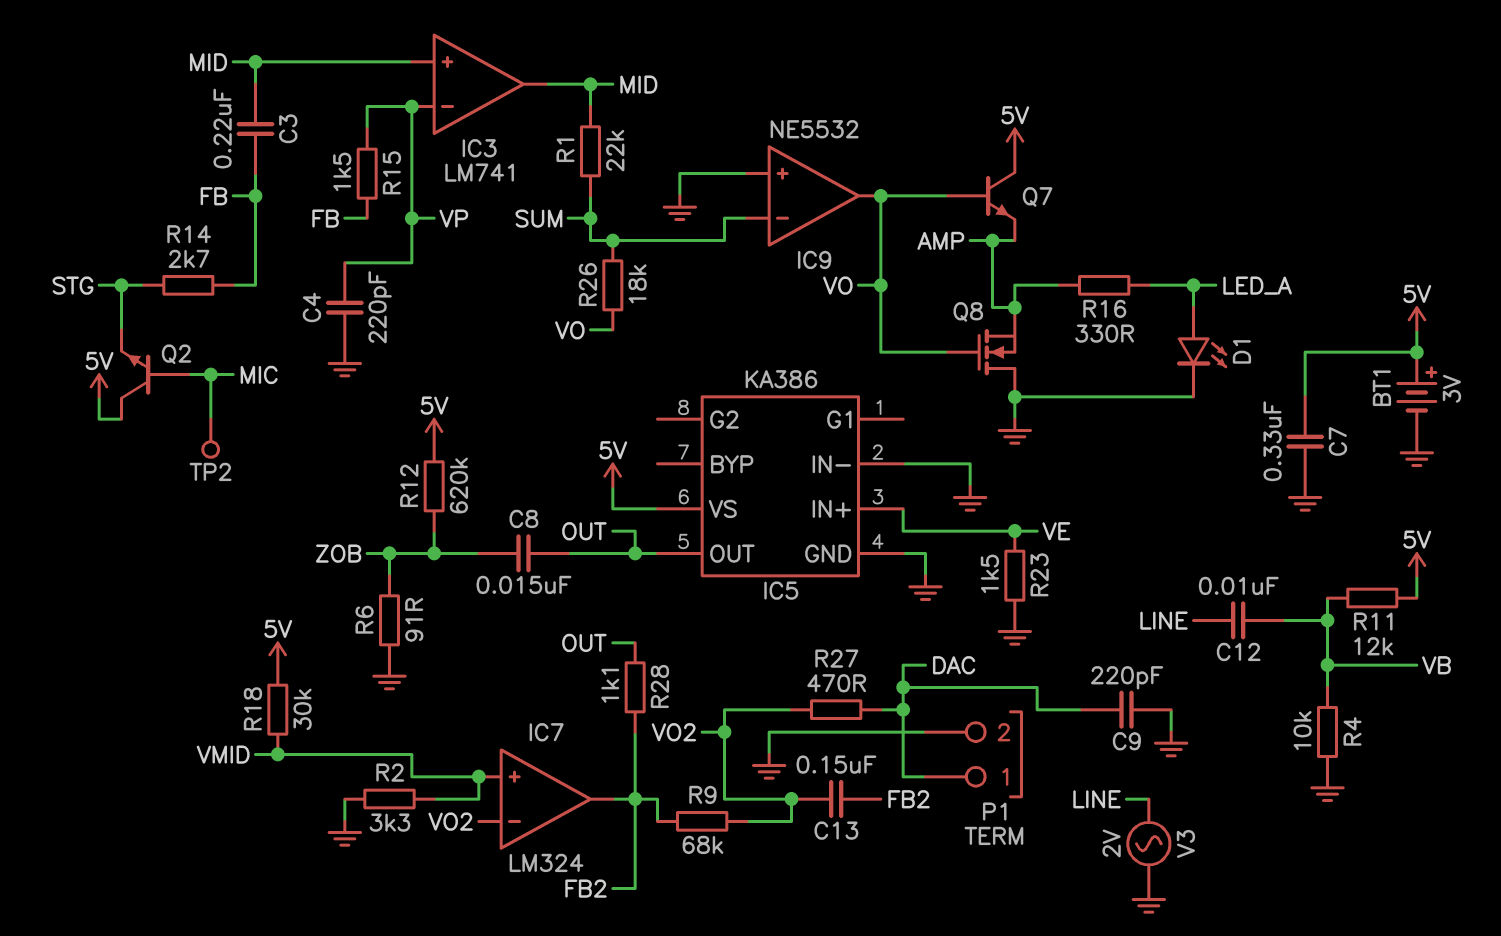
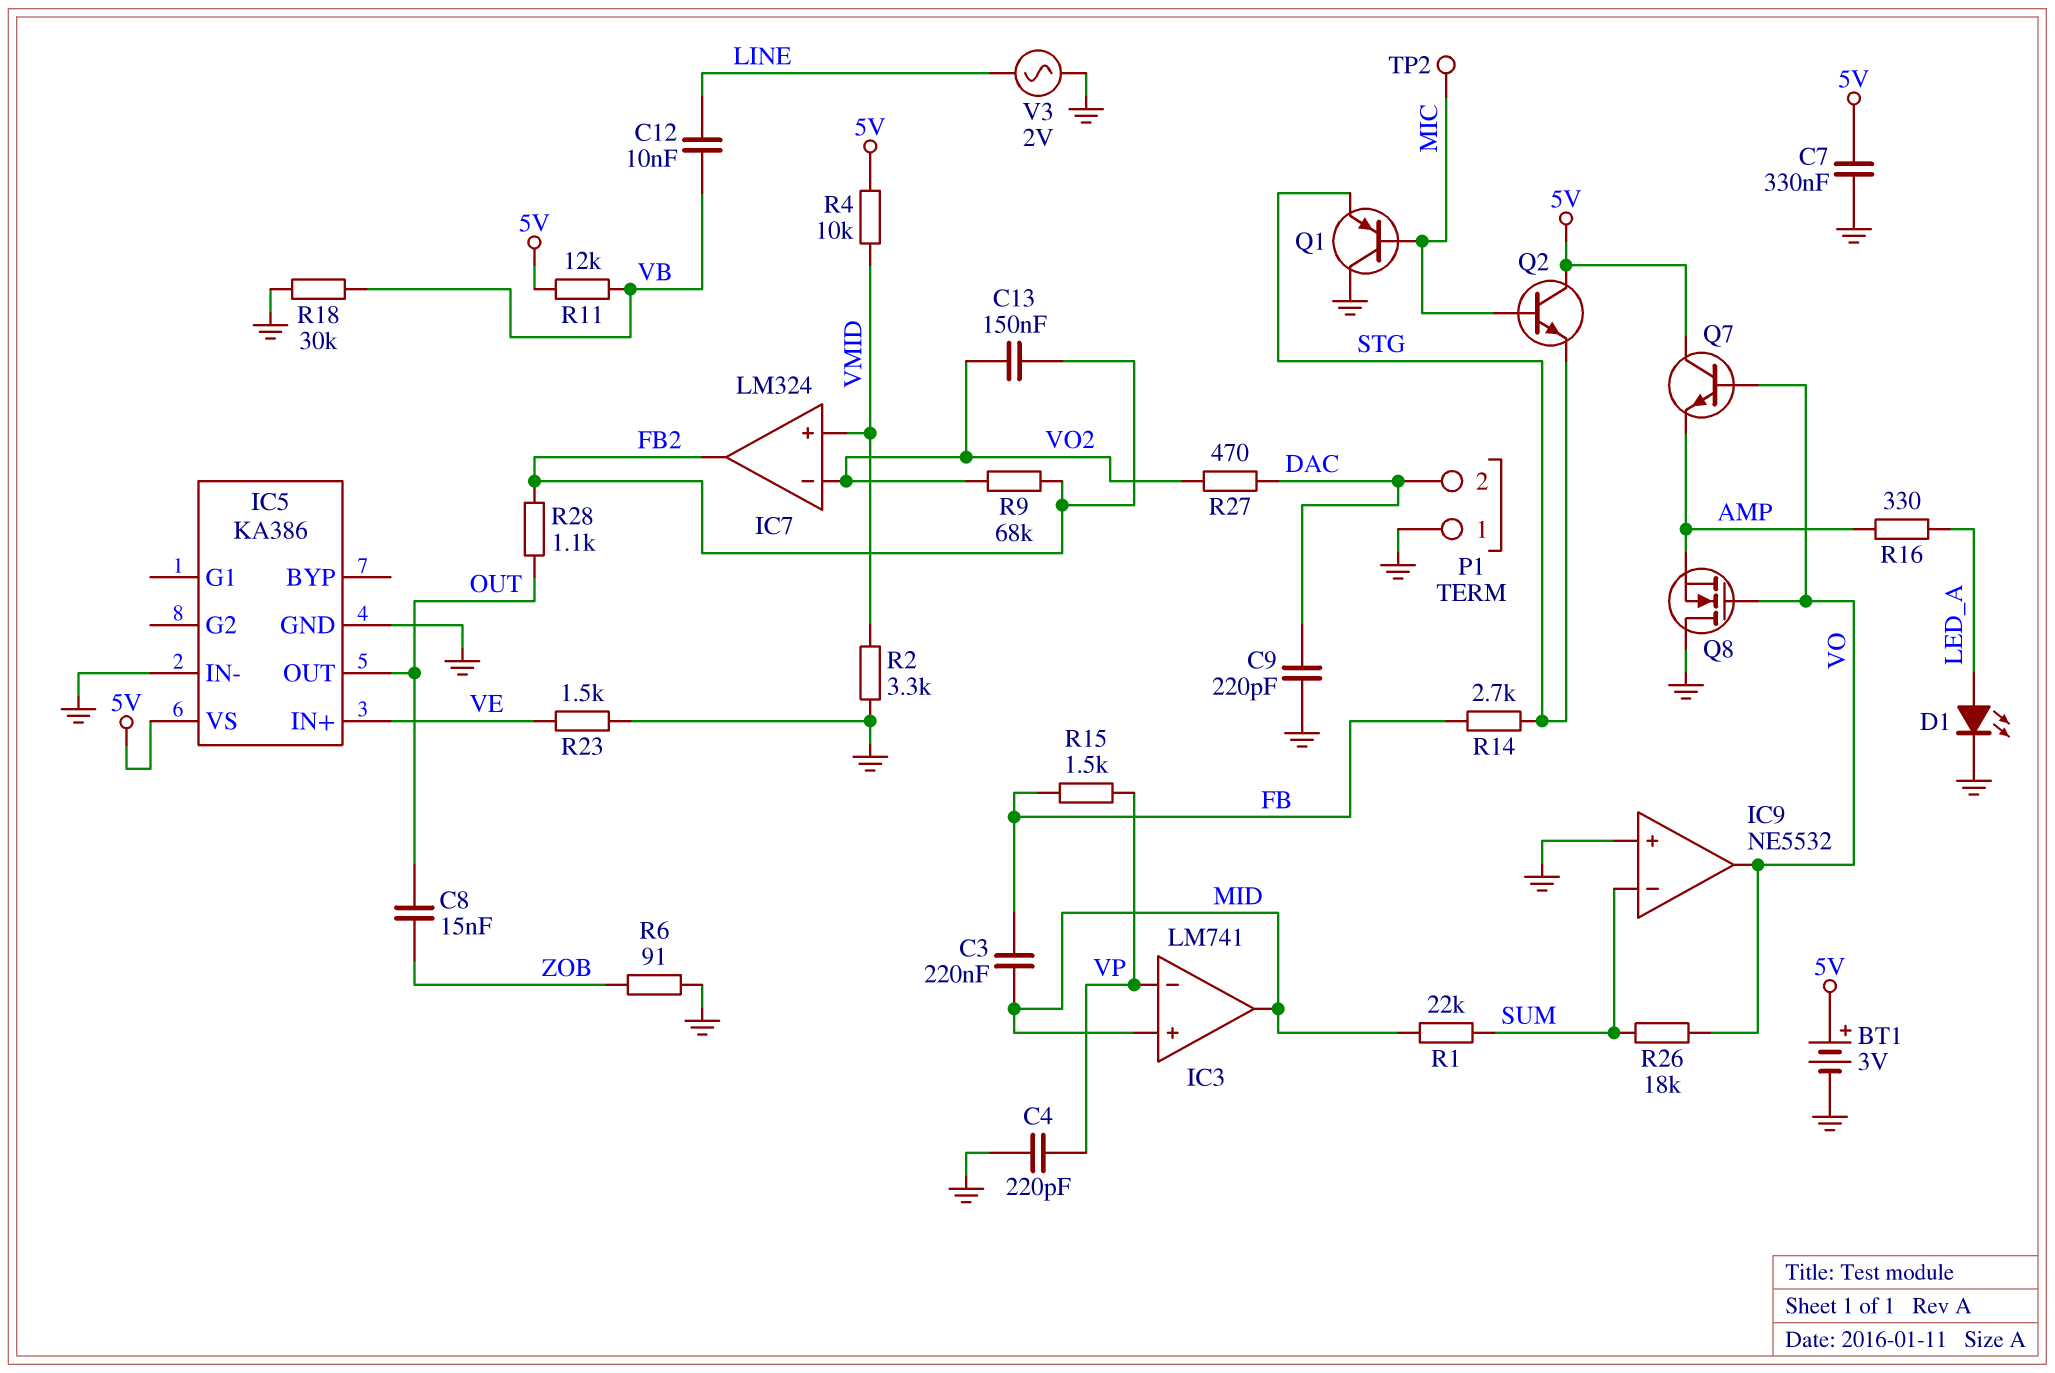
P1 pin 1: DAC -> GND
P1 pin 2: GND -> DAC
Q1: none -> PNP (B MIC, C GND, E STG)
R4: 10k (GND, VB) -> 10k (5V, VMID)
R12: 620k (5V, ZOB) -> none
R18: 30k (5V, VMID) -> 30k (GND, VB)

